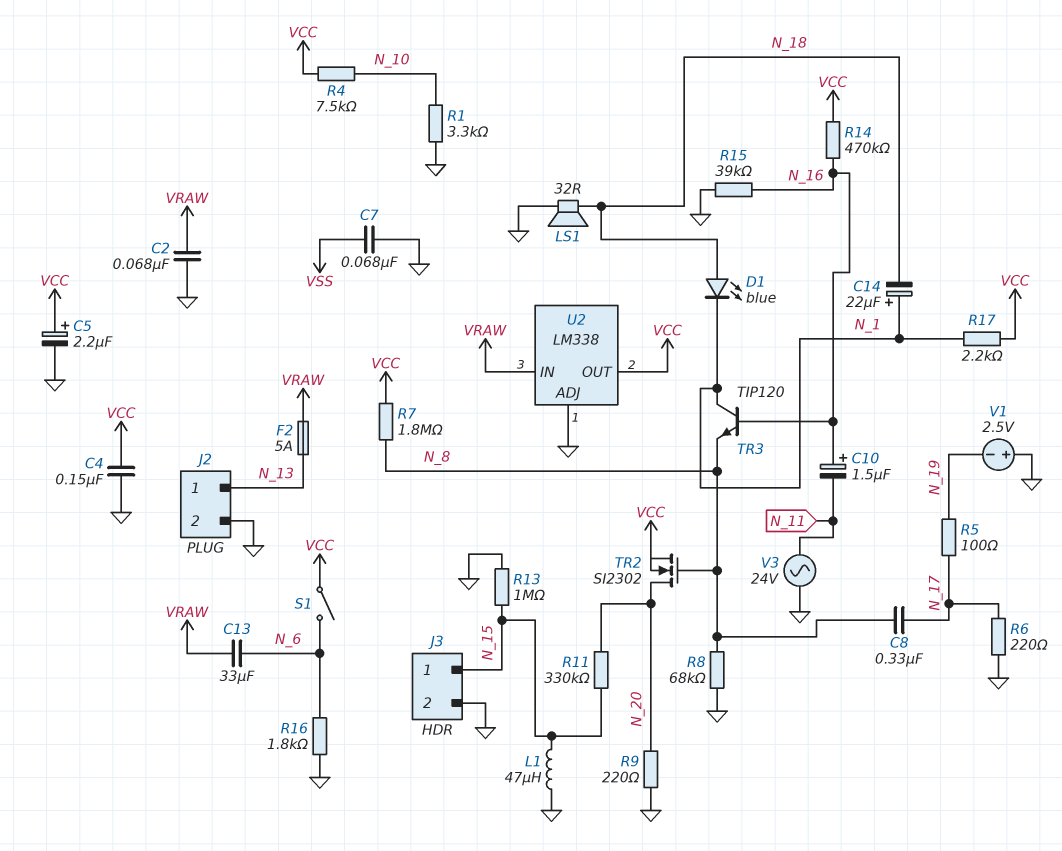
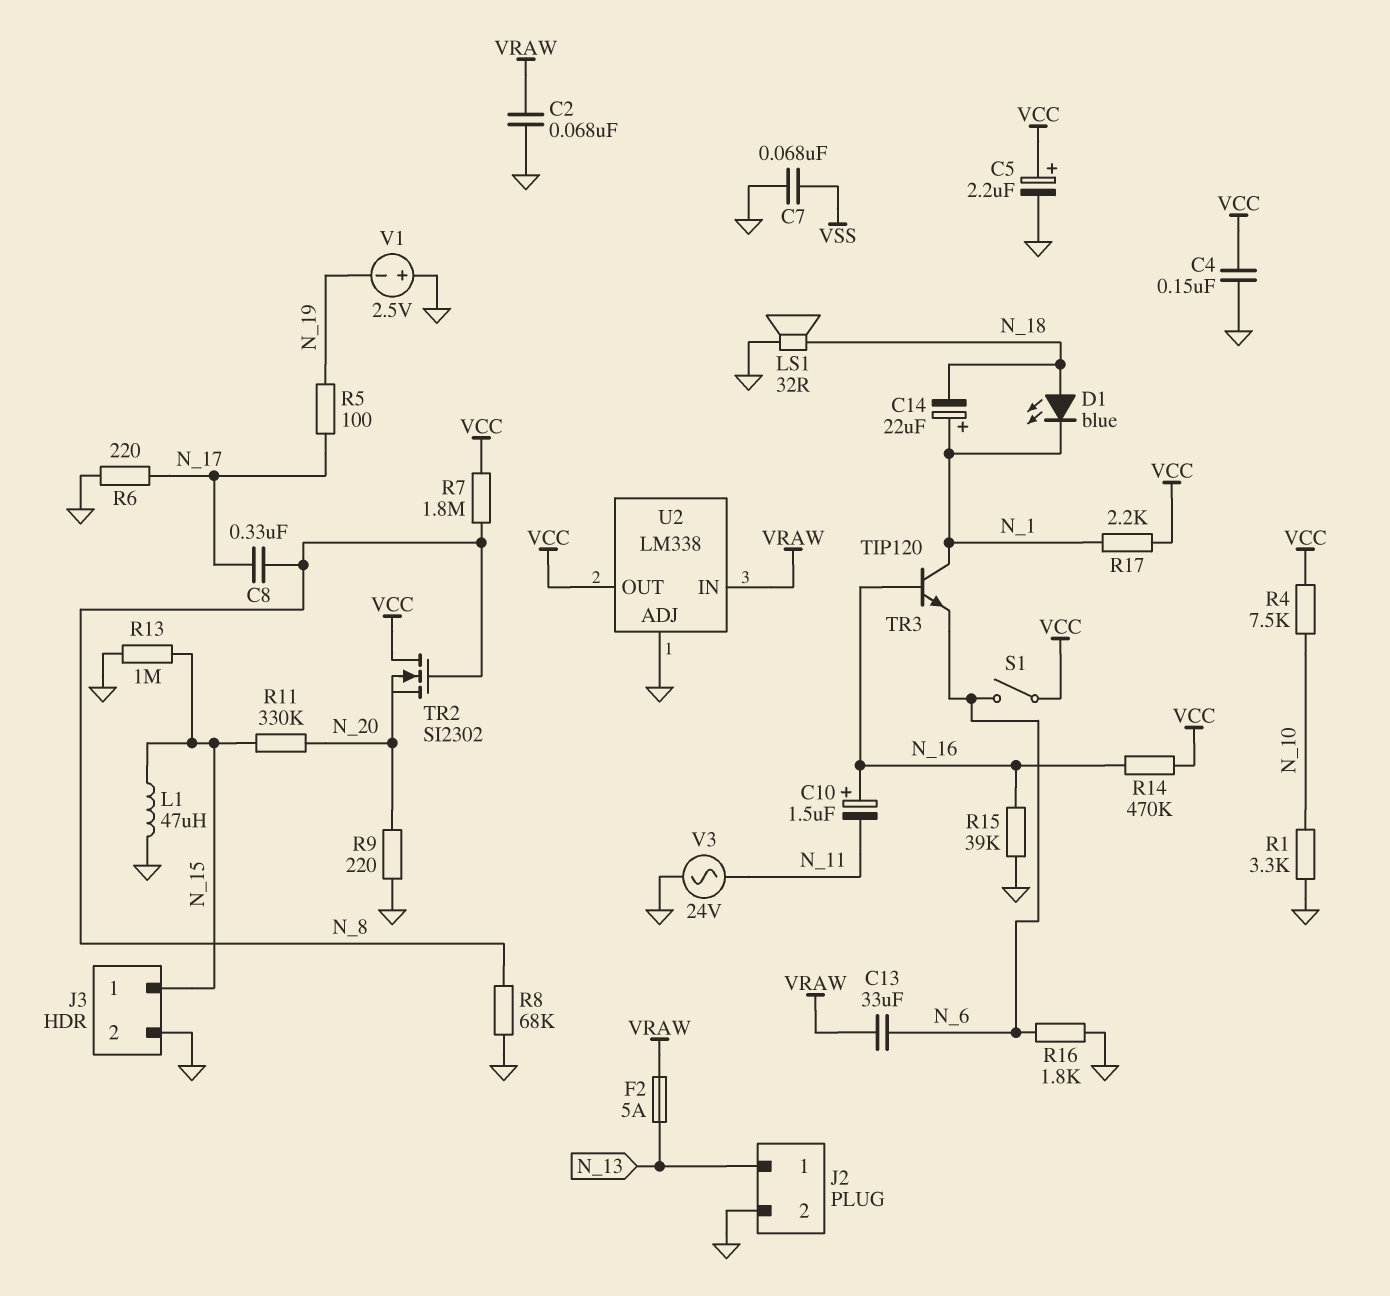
TR2: NMOS SI2302 (G N_8, D N_20, S VCC) -> NMOS SI2302 (G N_8, D VCC, S N_20)
TR3: NPN TIP120 (B N_16, C N_1, E N_8) -> NPN TIP120 (B N_16, C N_1, E N_6)

